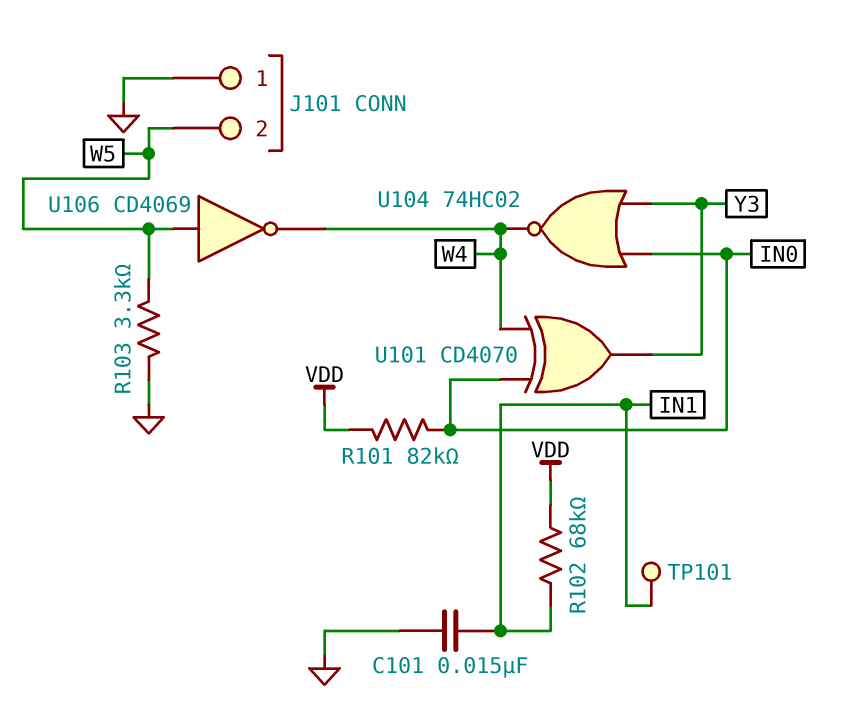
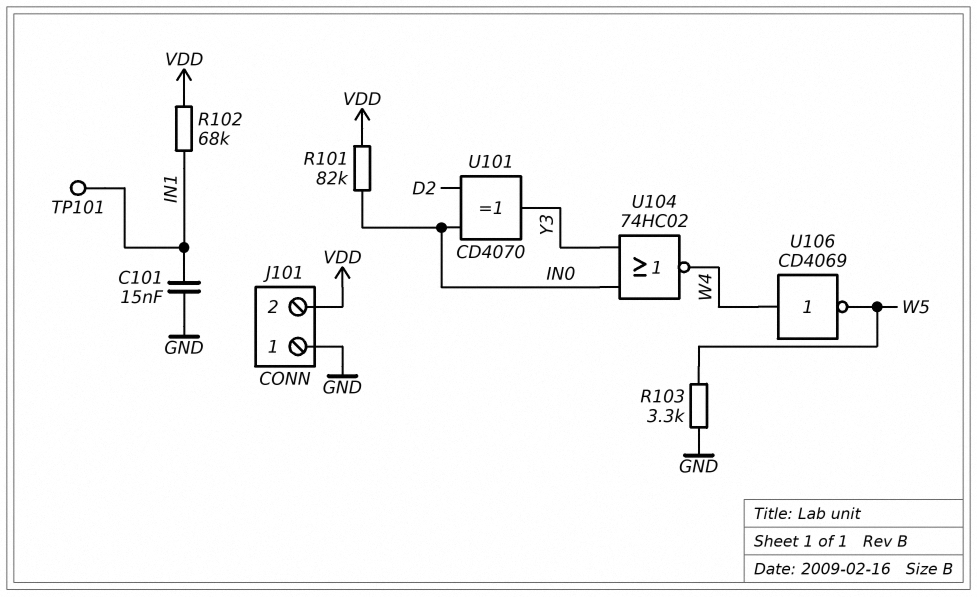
J101 pin 2: W5 -> VDD
U101: XOR CD4070 (in IN0, in W4, out Y3) -> XOR CD4070 (in D2, in IN0, out Y3)
U106: NOT CD4069 (in W5, out W4) -> NOT CD4069 (in W4, out W5)

